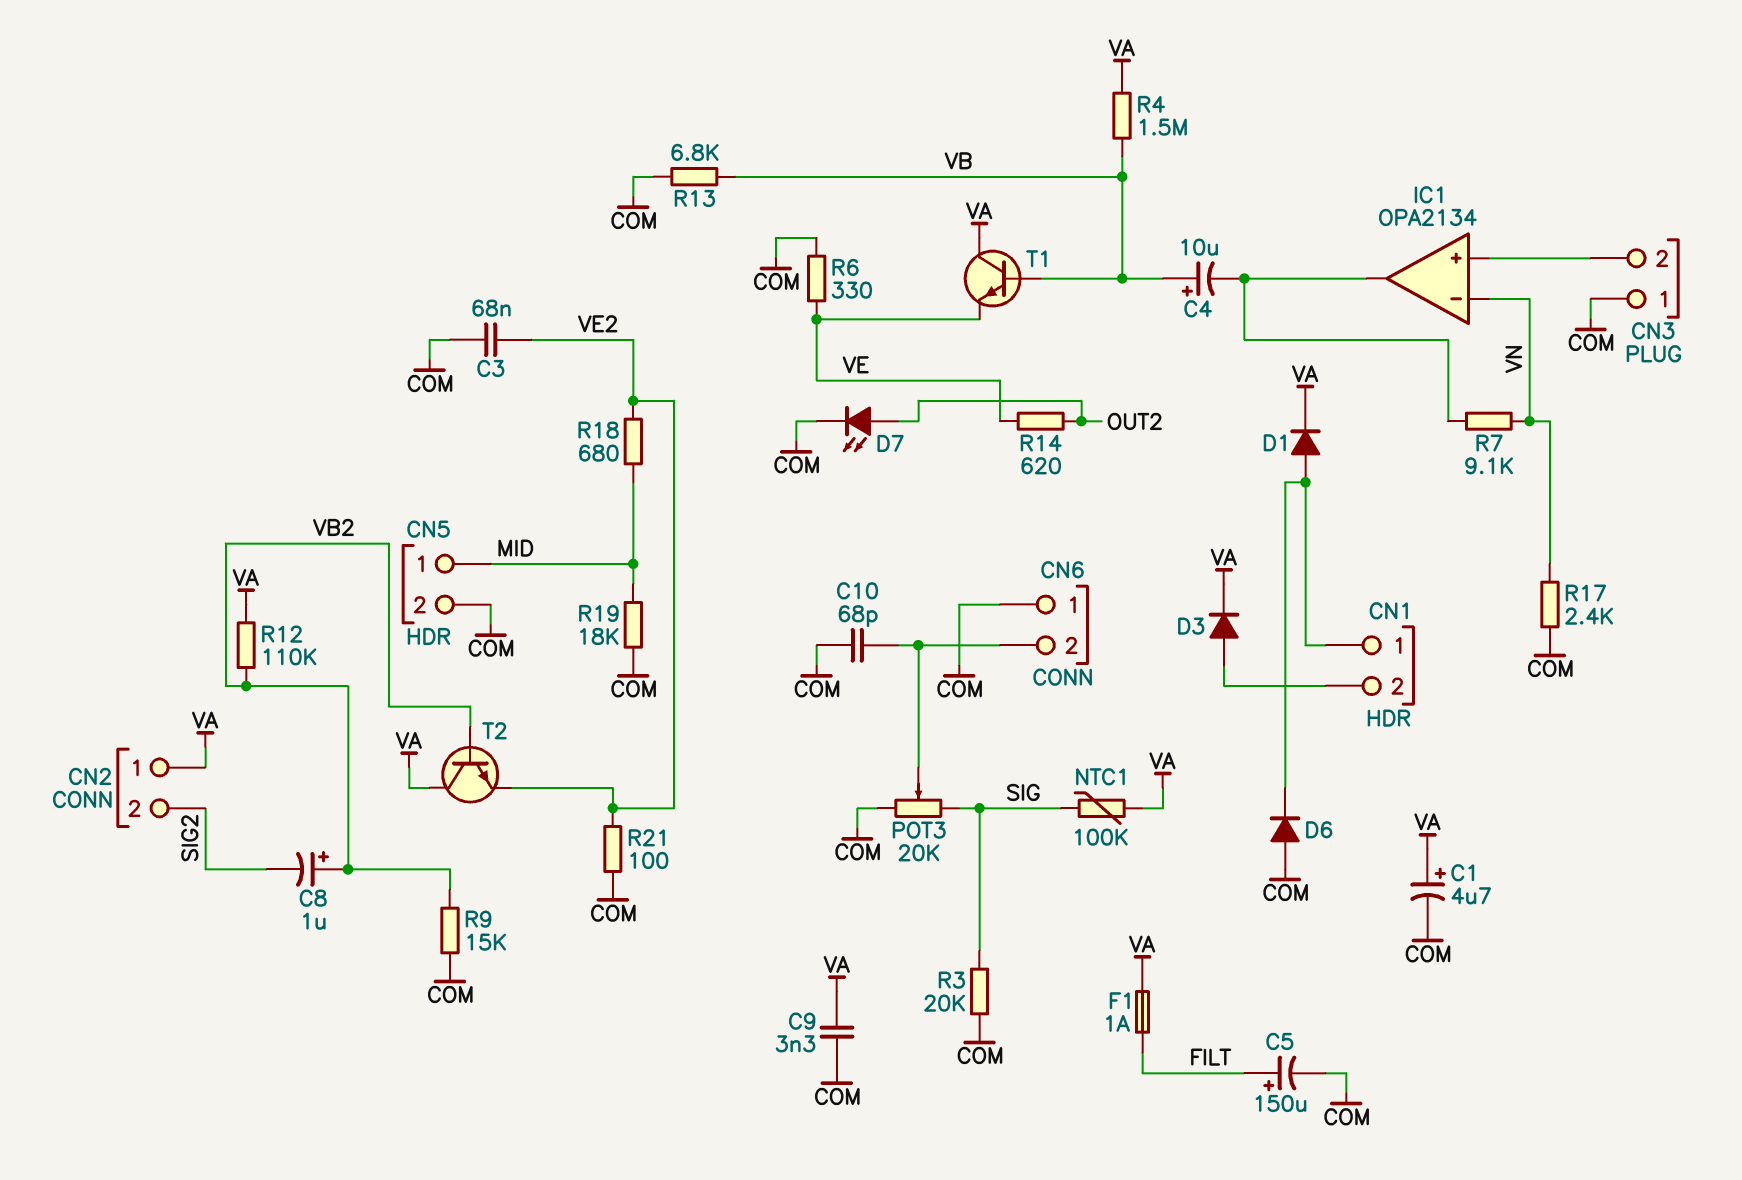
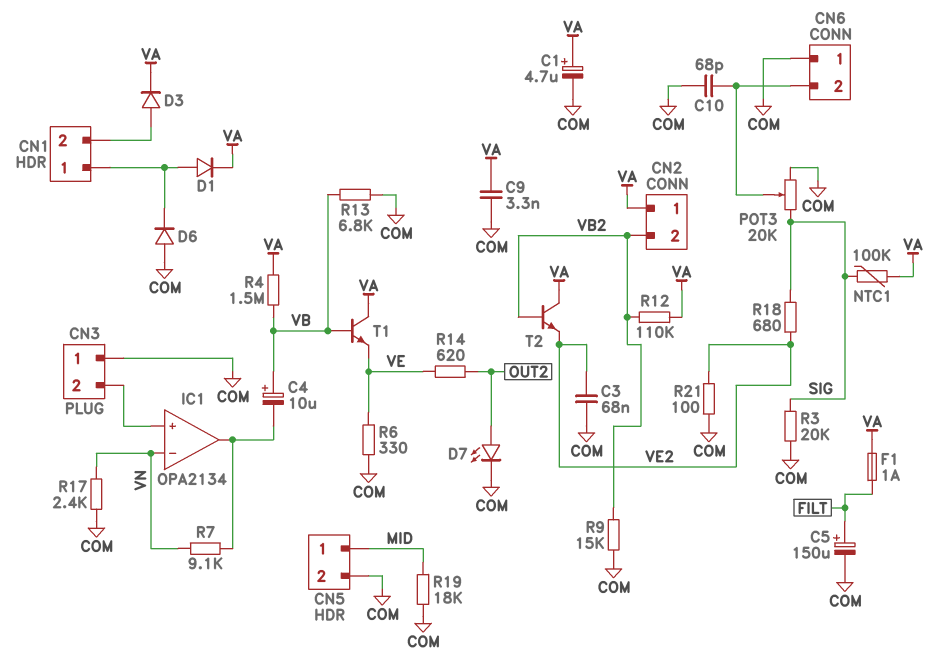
C8: 1uF (plus VB2, minus SIG2) -> none
CN2 pin 2: SIG2 -> VB2
R18: 680 (MID, VE2) -> 680 (SIG, VE2)

